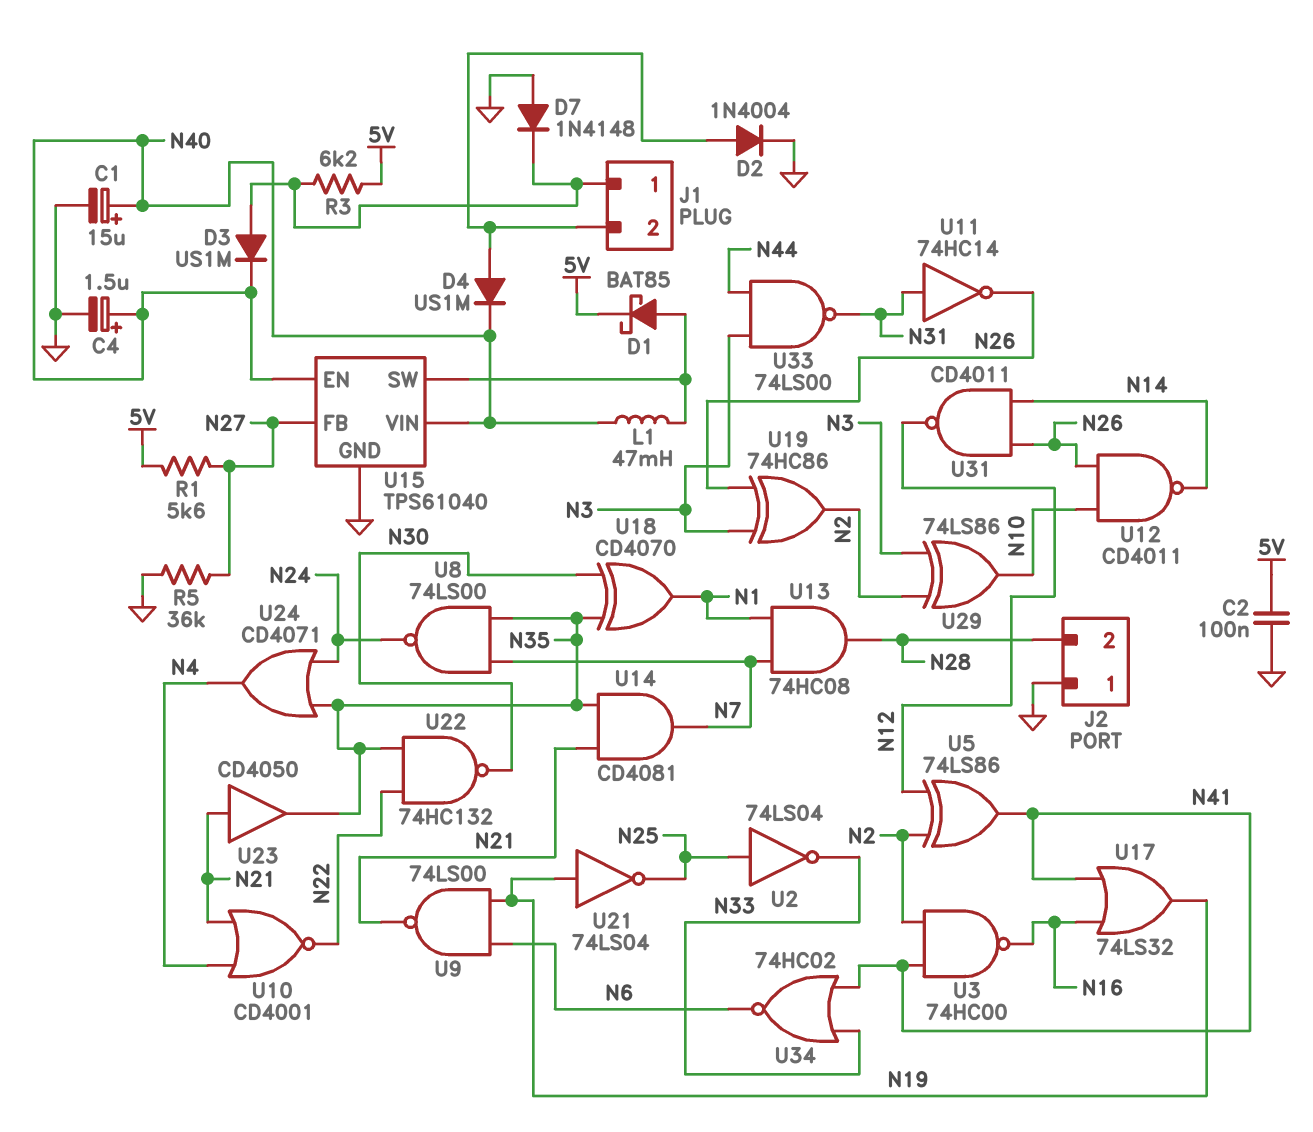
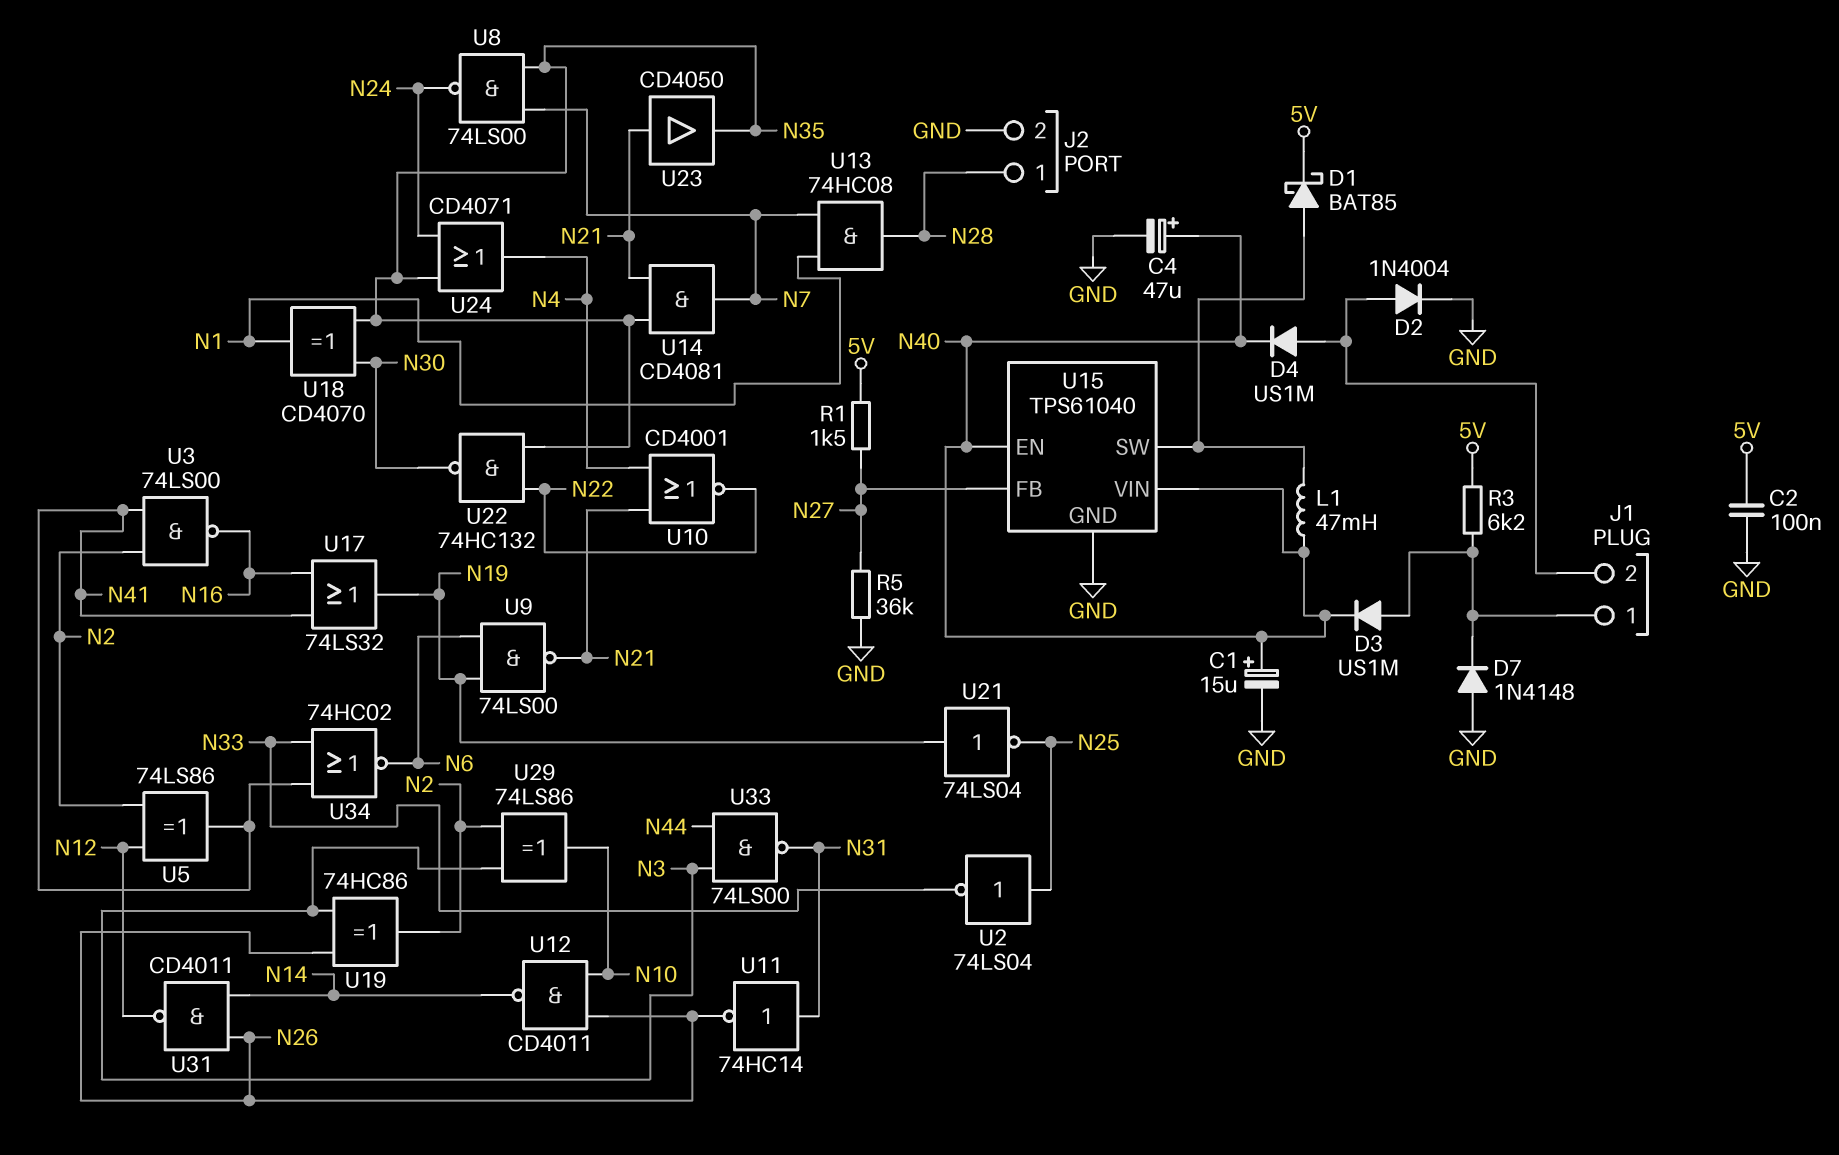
C4: 1.5uF (plus N40, minus GND) -> 47uF (plus N40, minus GND)
J2 pin 1: GND -> N28
J2 pin 2: N28 -> GND
R1: 5.6k (5V, N27) -> 1.5k (5V, N27)
U3: NAND 74HC00 (in N2, in N41, out N16) -> NAND 74LS00 (in N2, in N41, out N16)

